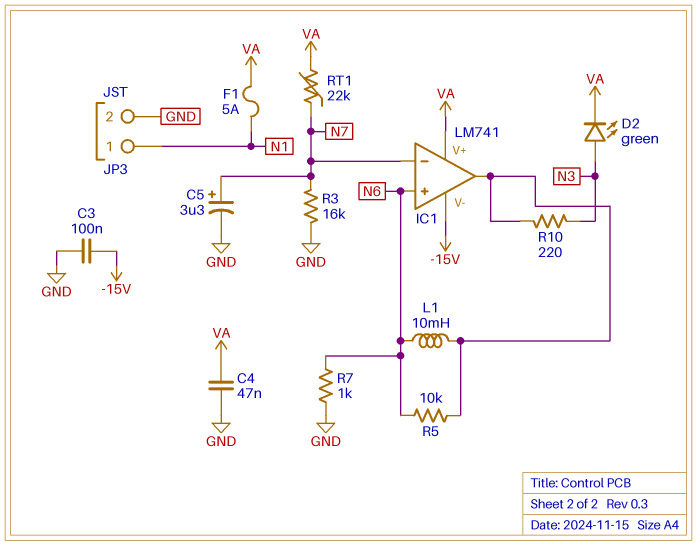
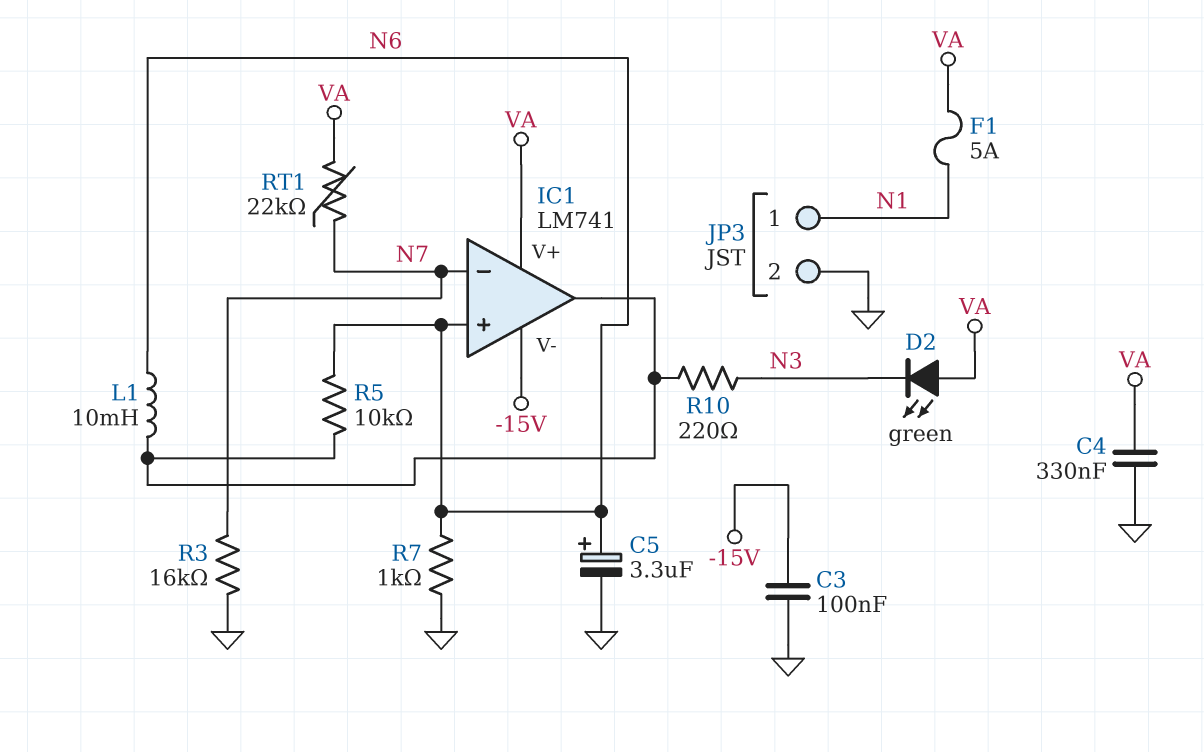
C4: 47nF (GND, VA) -> 330nF (GND, VA)
C5: 3.3uF (plus N7, minus GND) -> 3.3uF (plus N6, minus GND)
D2: LED green (A N3, K VA) -> LED green (A VA, K N3)

